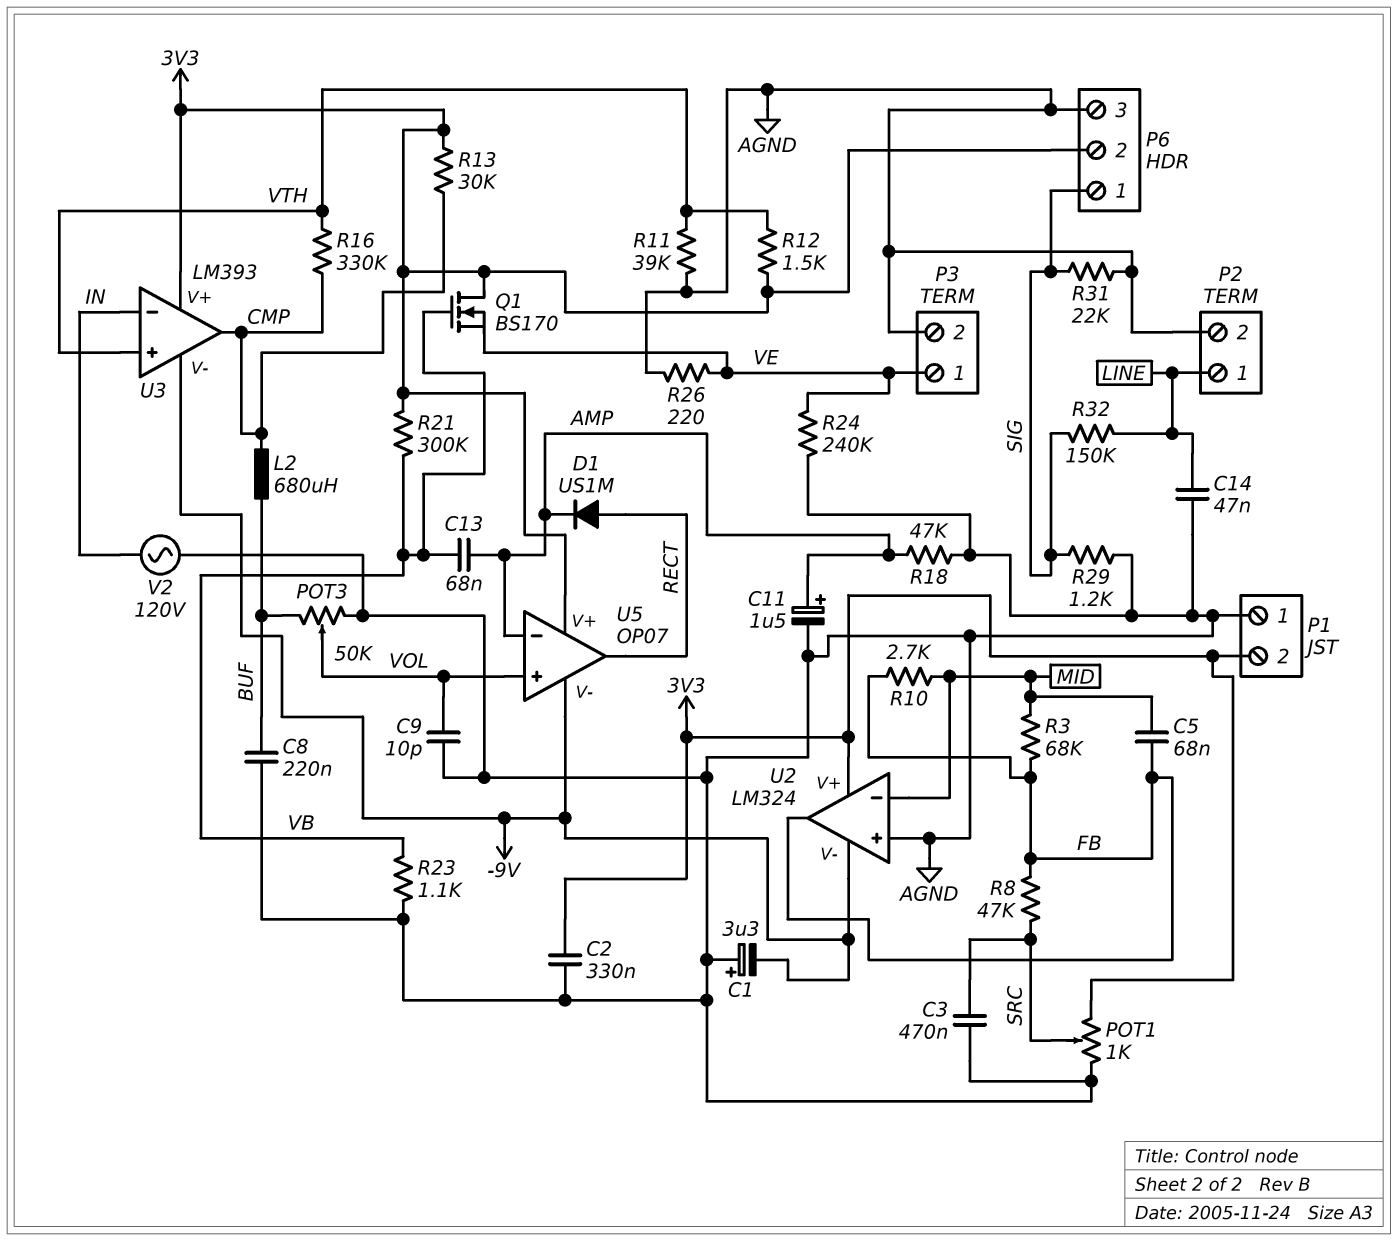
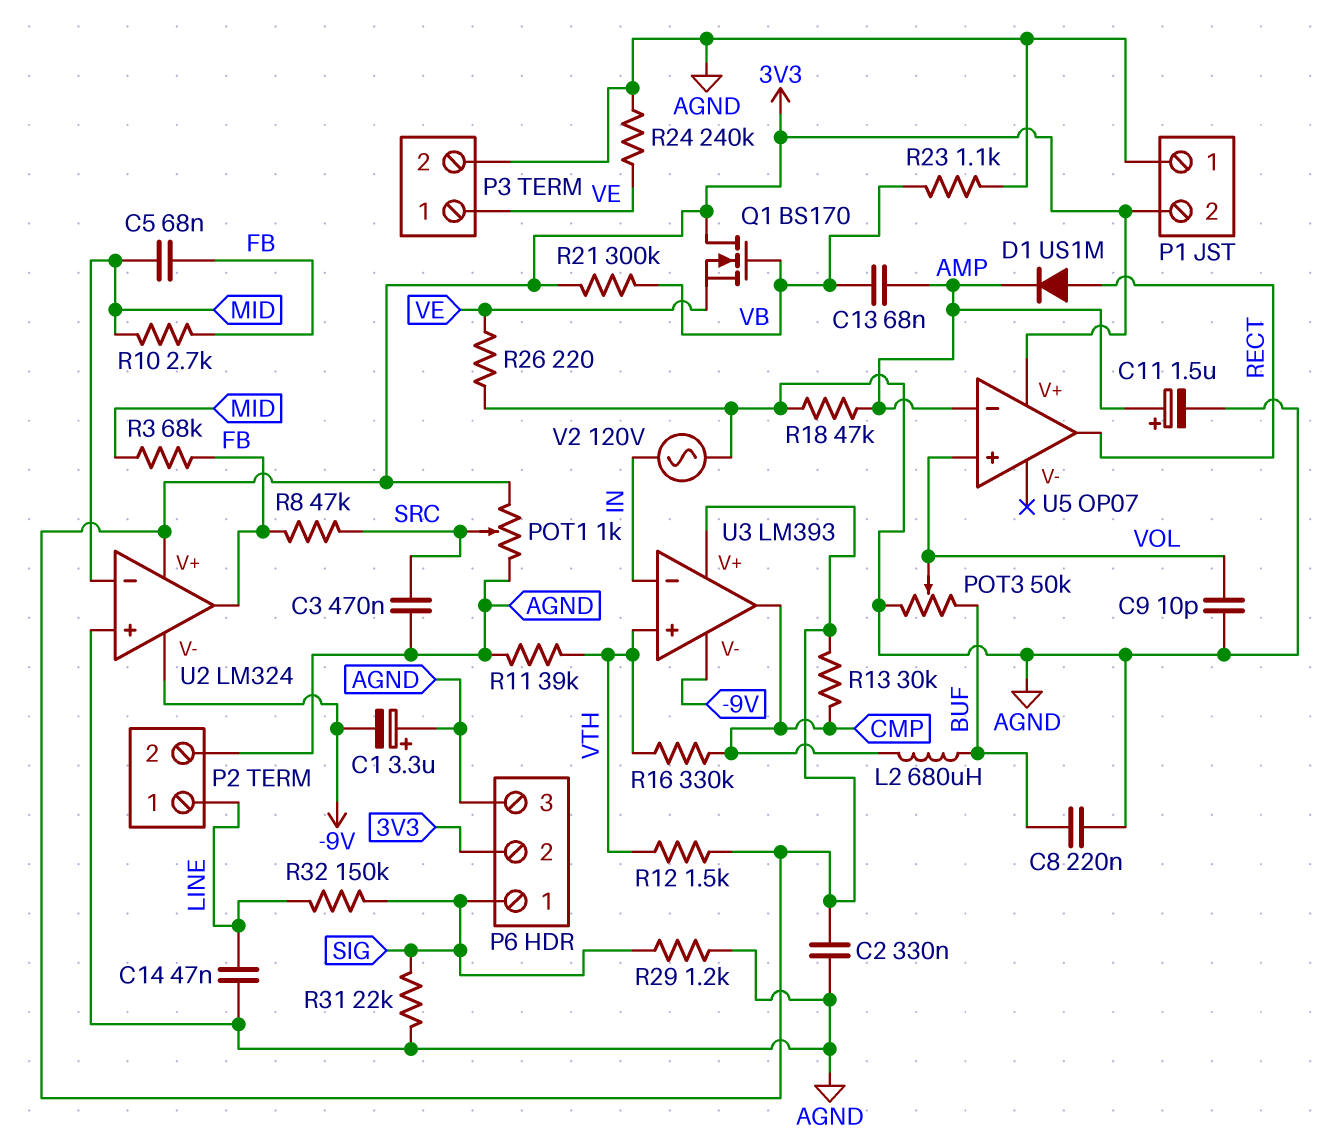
U5 pin V-: -9V -> none

